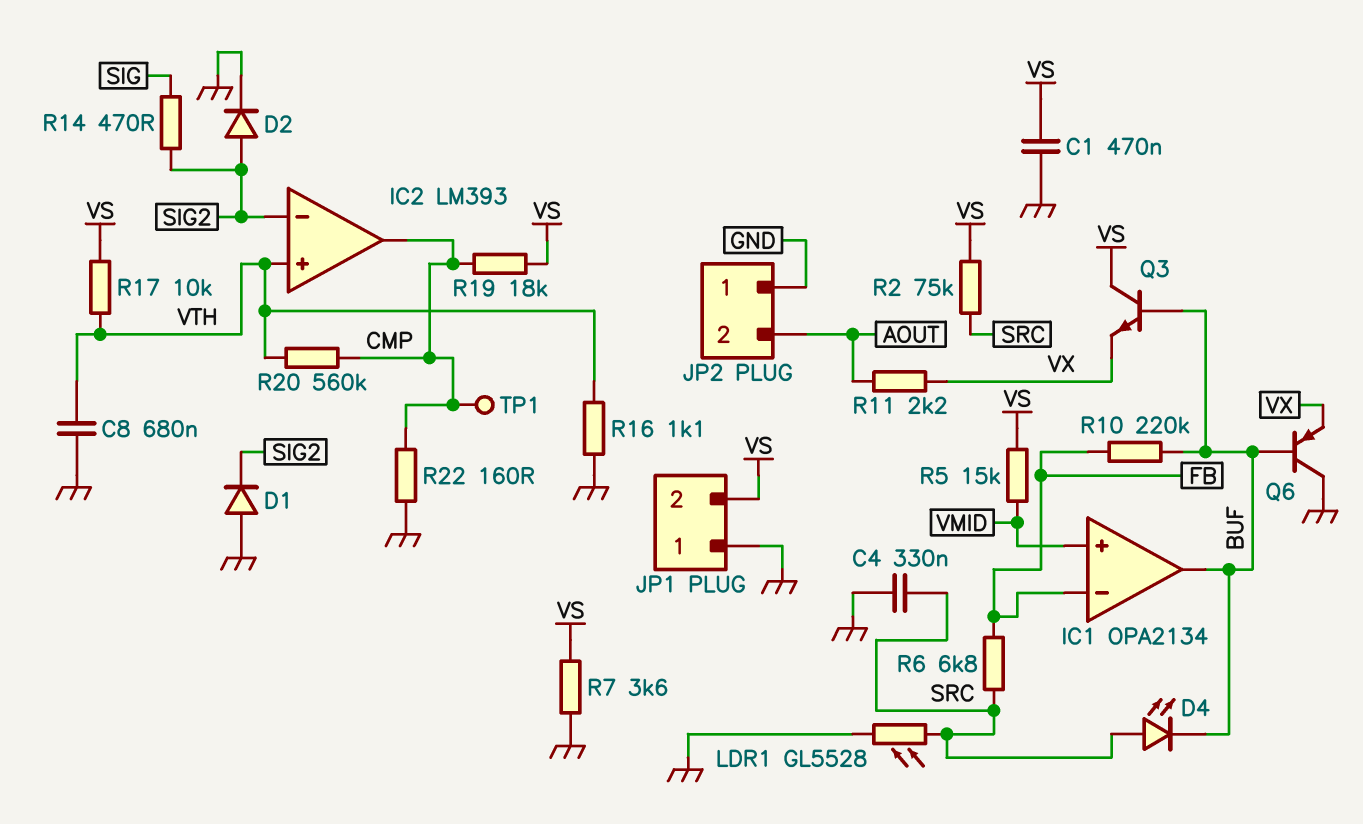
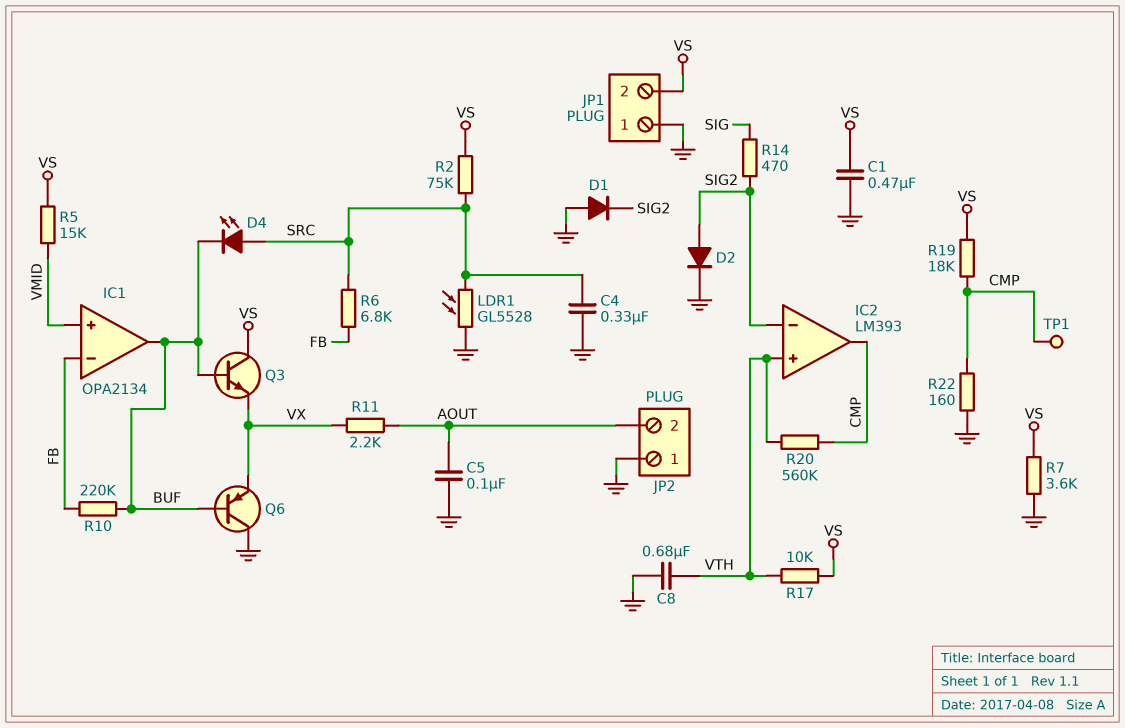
C5: none -> 100nF (AOUT, GND)
R16: 1.1k (GND, VTH) -> none

